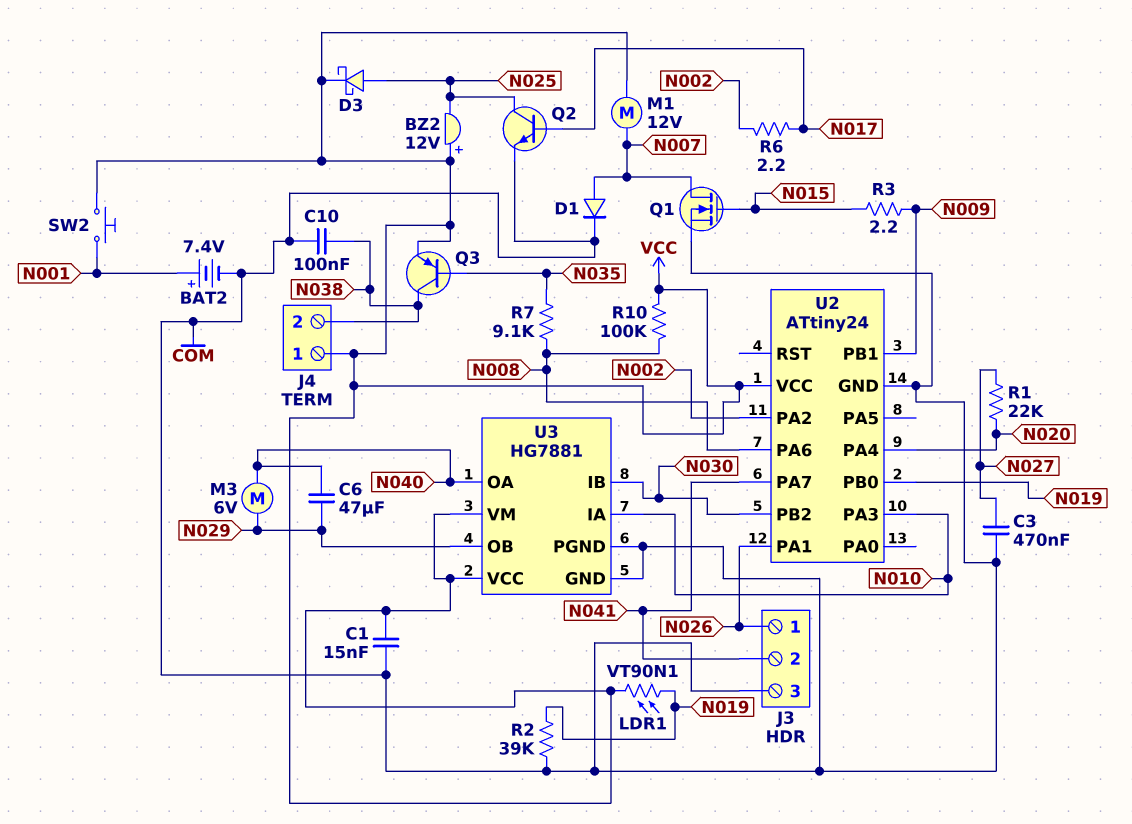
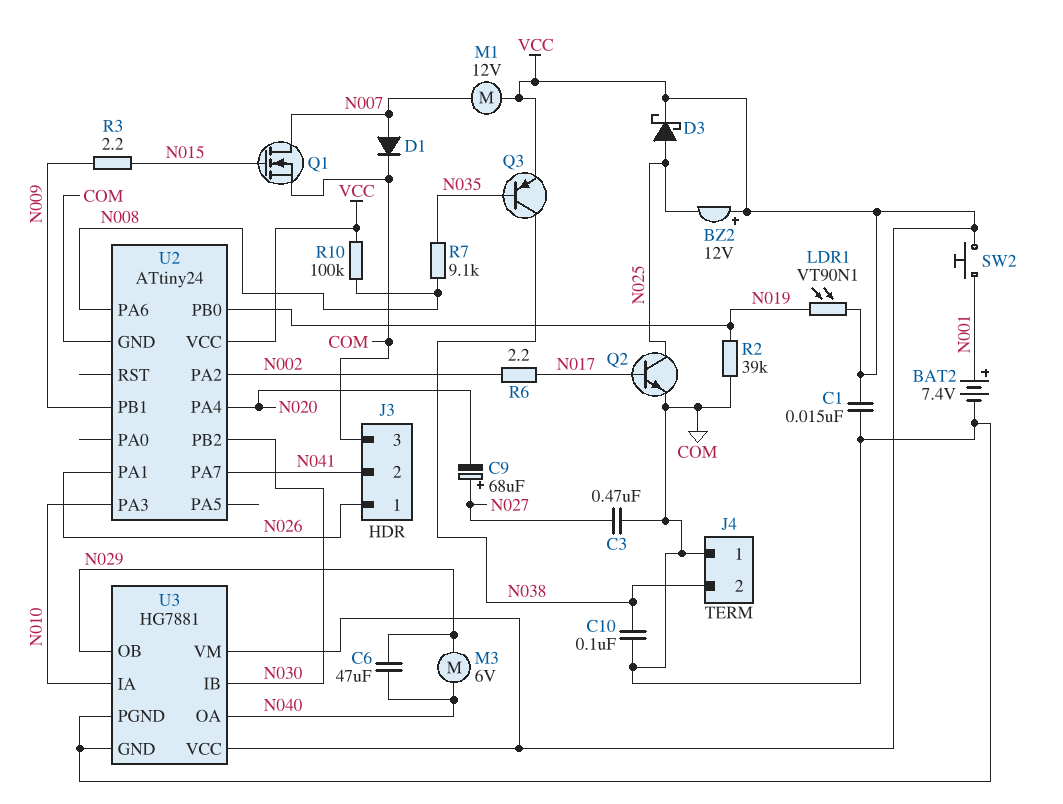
C9: none -> 68uF (plus N027, minus N020)
J4 pin 1: VCC -> COM
R1: 22k (N020, N027) -> none

